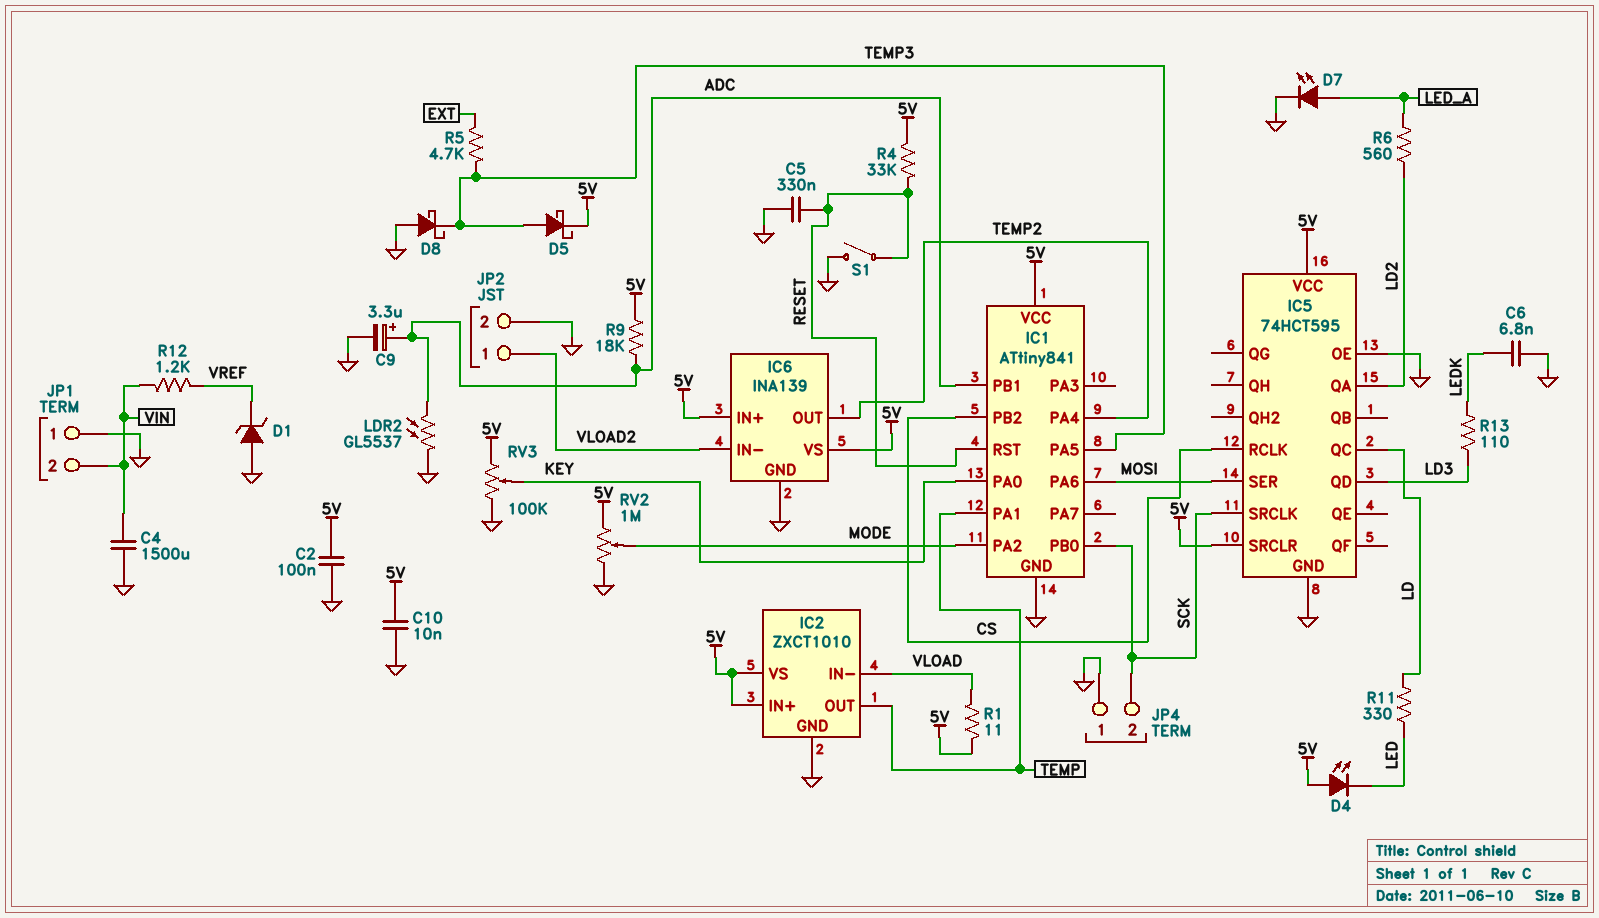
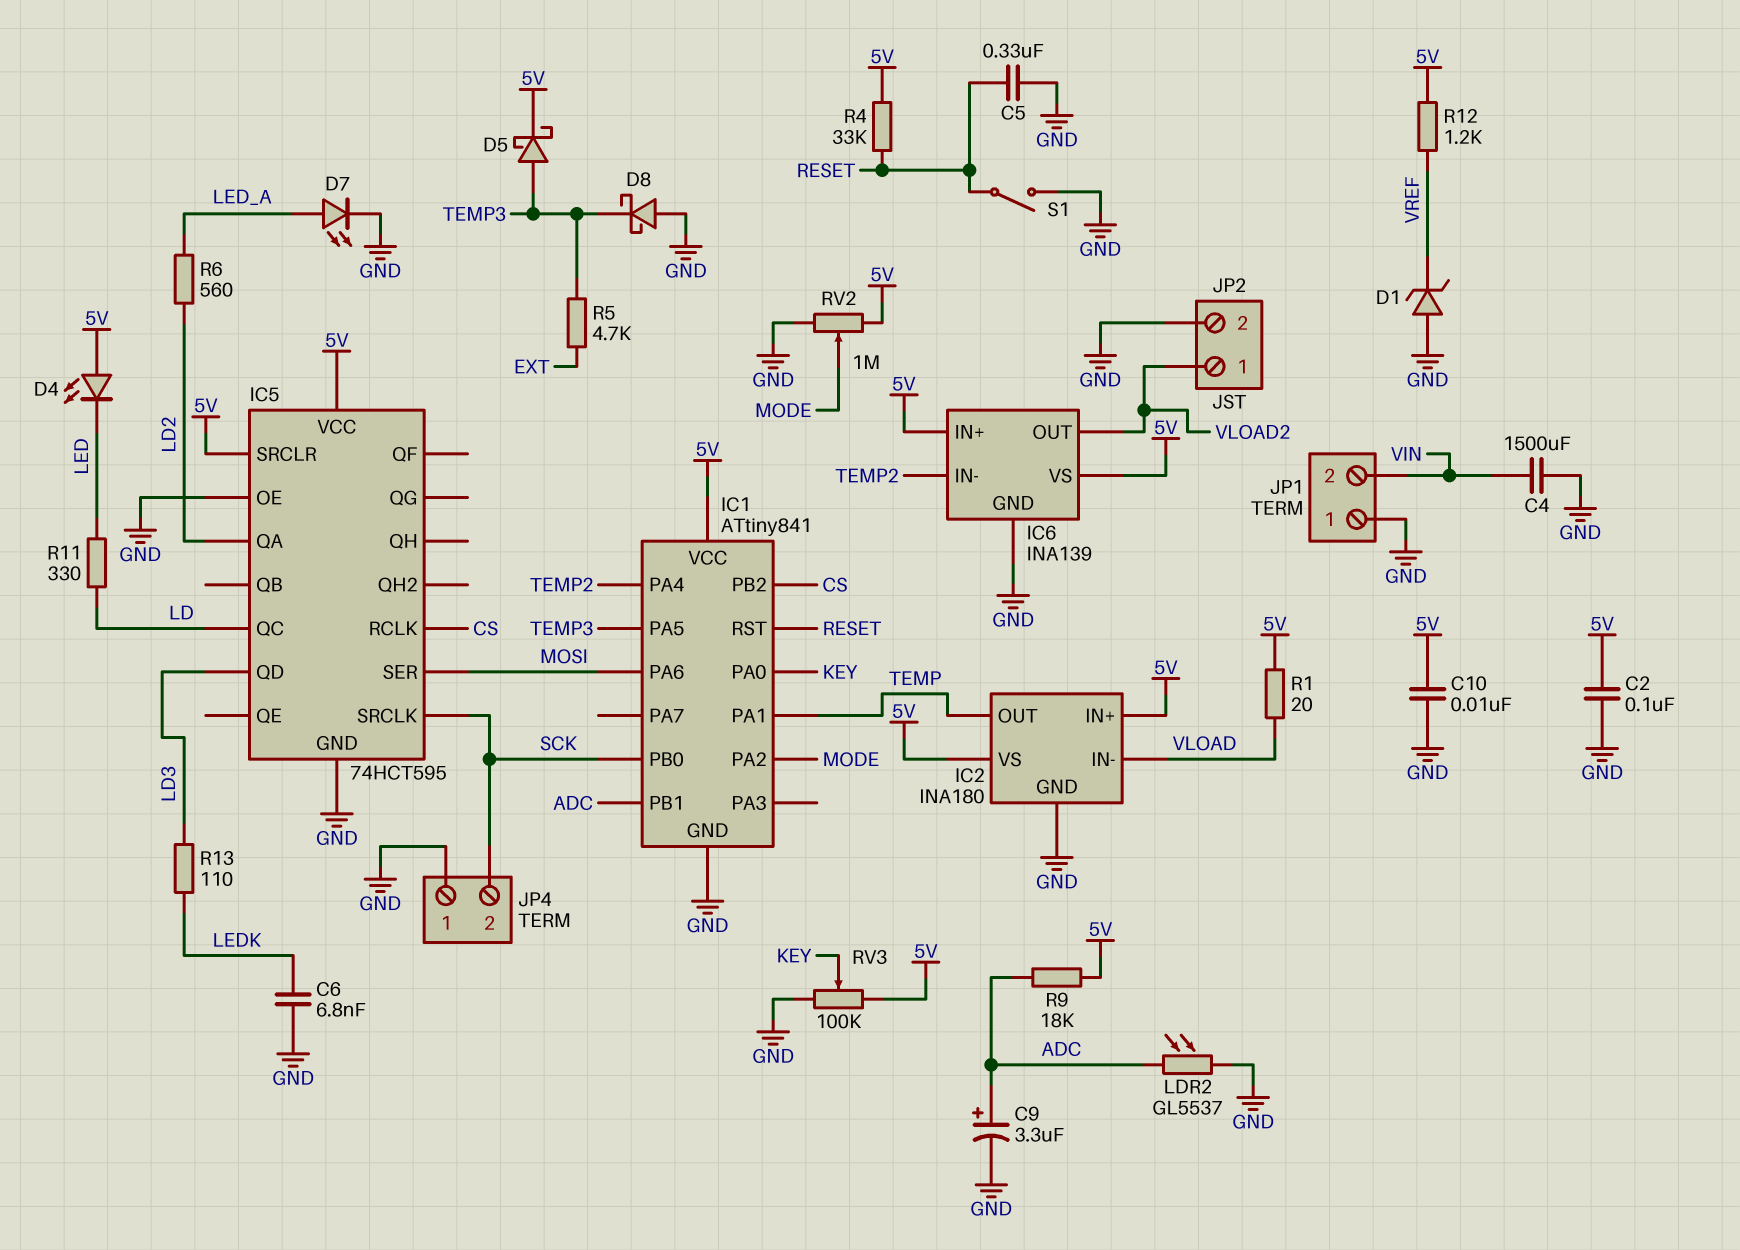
IC2: ZXCT1010 -> INA180
IC6 pin IN-: VLOAD2 -> TEMP2
IC6 pin OUT: TEMP2 -> VLOAD2
R1: 11 (5V, VLOAD) -> 20 (5V, VLOAD)
R12: 1.2k (VIN, VREF) -> 1.2k (5V, VREF)

